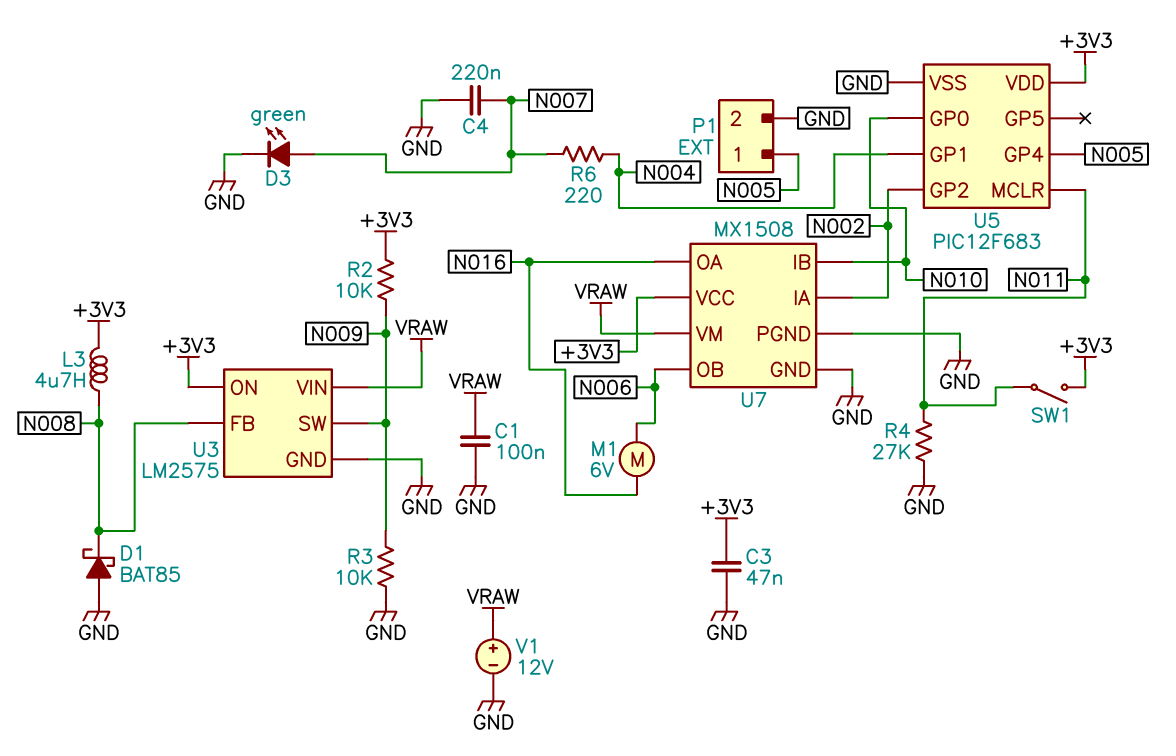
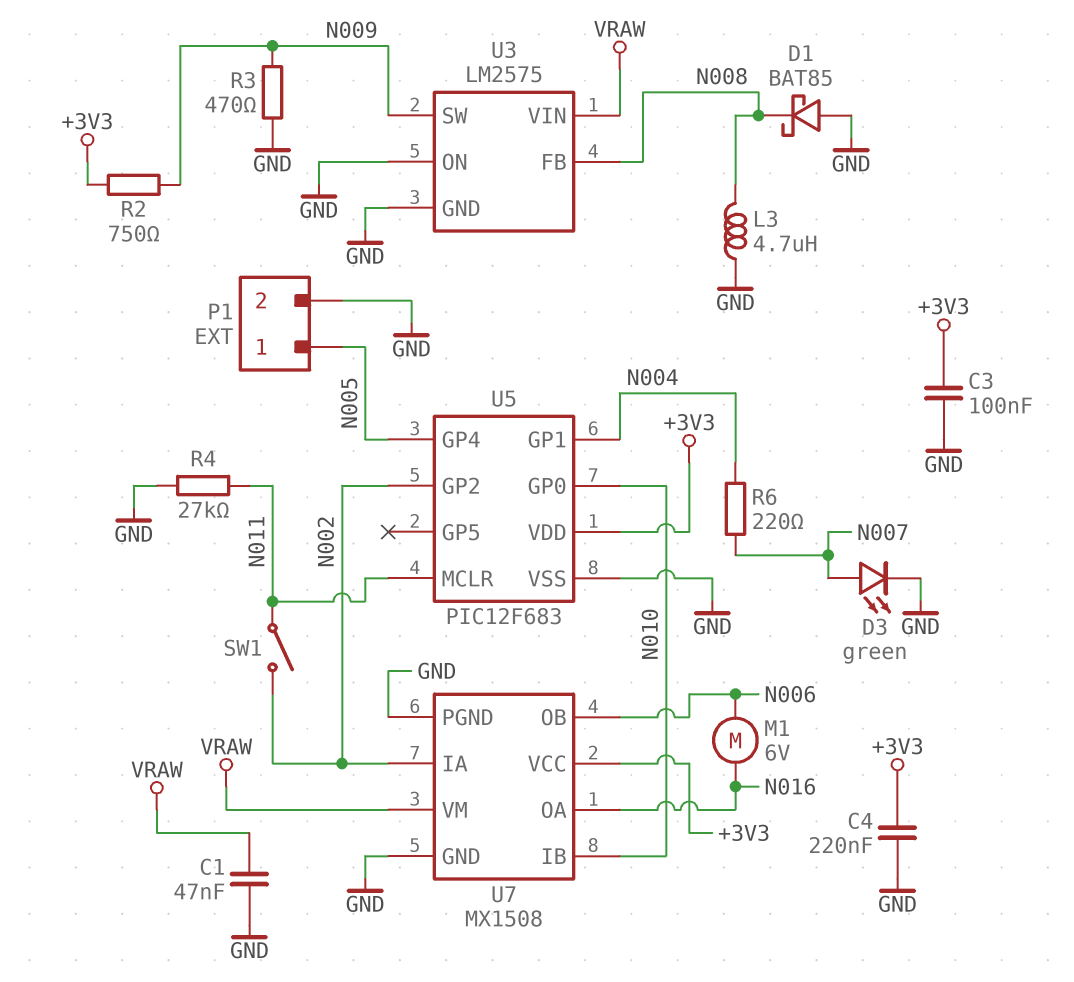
C1: 100nF (GND, VRAW) -> 47nF (GND, VRAW)
C3: 47nF (+3V3, GND) -> 100nF (+3V3, GND)
C4: 220nF (GND, N007) -> 220nF (+3V3, GND)
L3: 4.7uH (+3V3, N008) -> 4.7uH (GND, N008)
R2: 10k (+3V3, N009) -> 750 (+3V3, N009)
R3: 10k (GND, N009) -> 470 (GND, N009)
SW1: switch (+3V3, N011) -> switch (N002, N011)
U3 pin ON: +3V3 -> GND
V1: 12V (plus VRAW, minus GND) -> none

